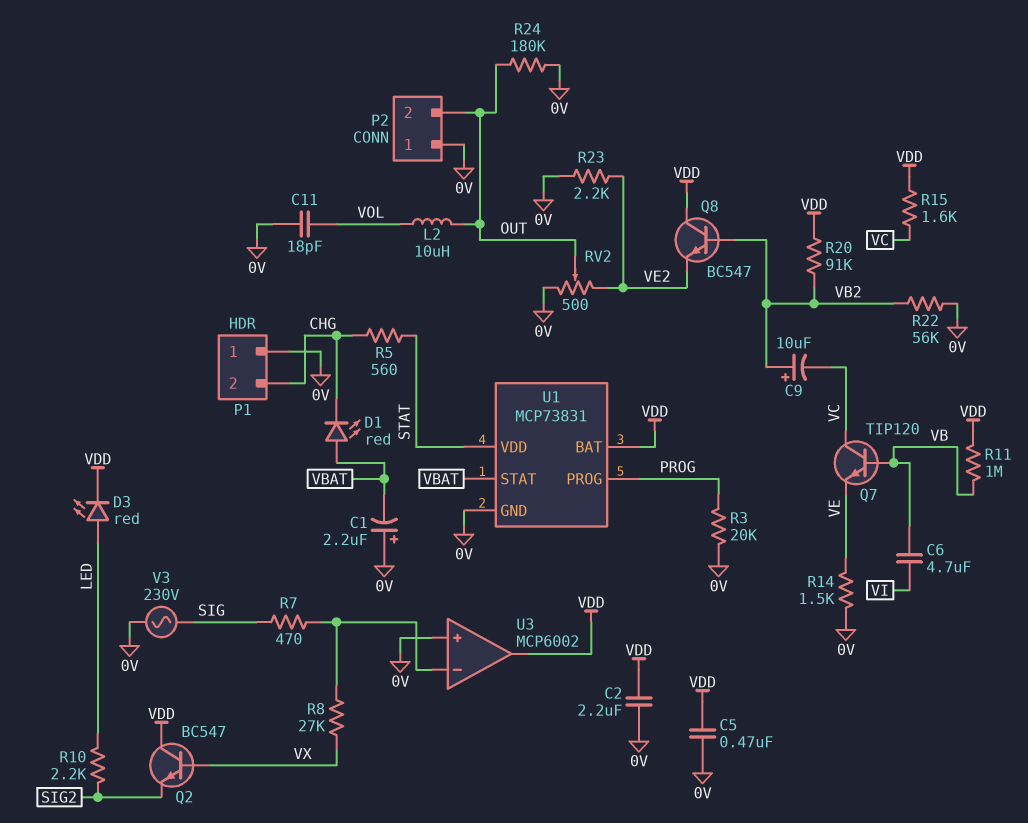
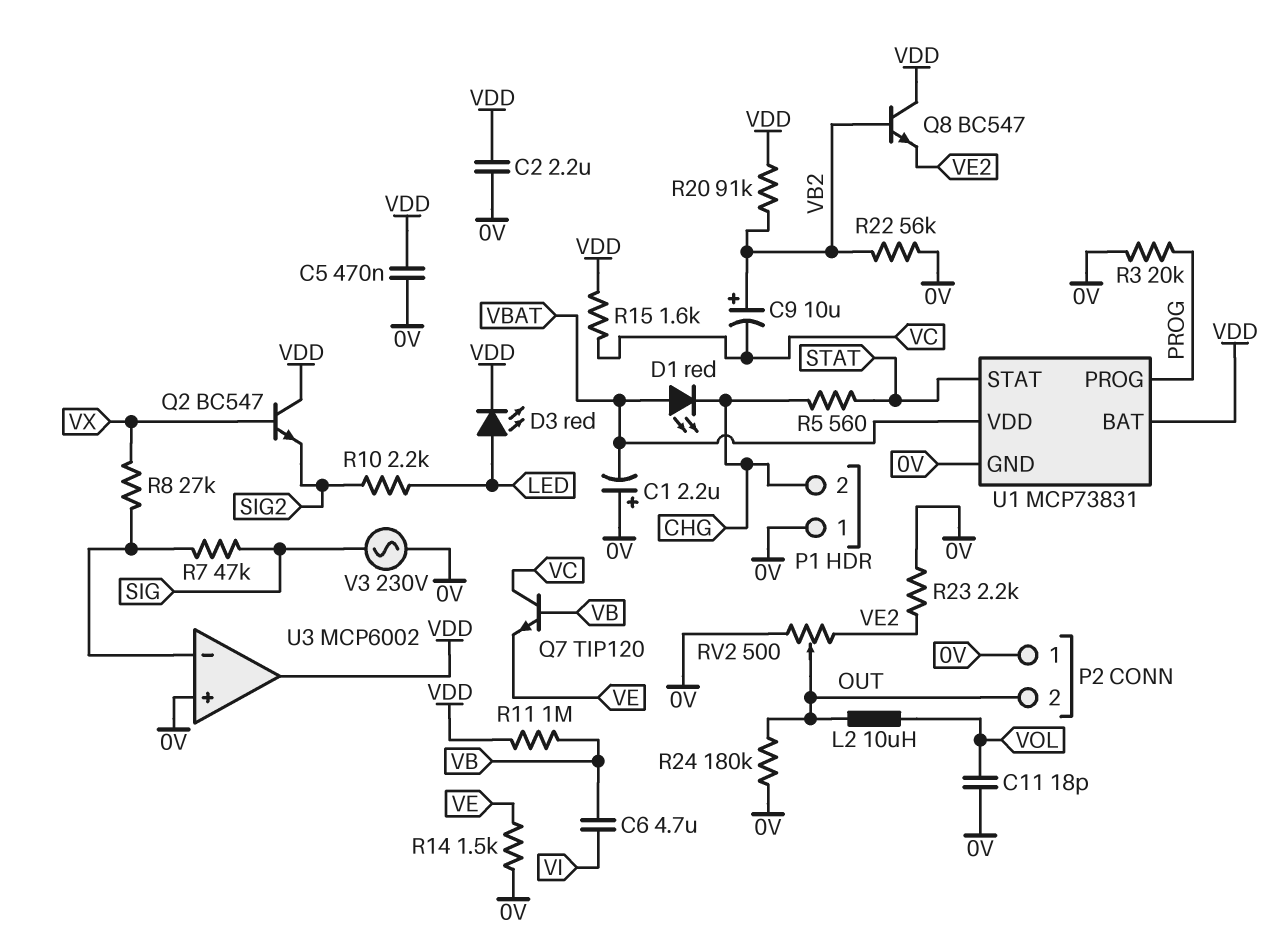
R7: 470 (SIG, U3/in-) -> 47k (SIG, U3/in-)
U1 pin STAT: VBAT -> STAT
U1 pin VDD: STAT -> VBAT

